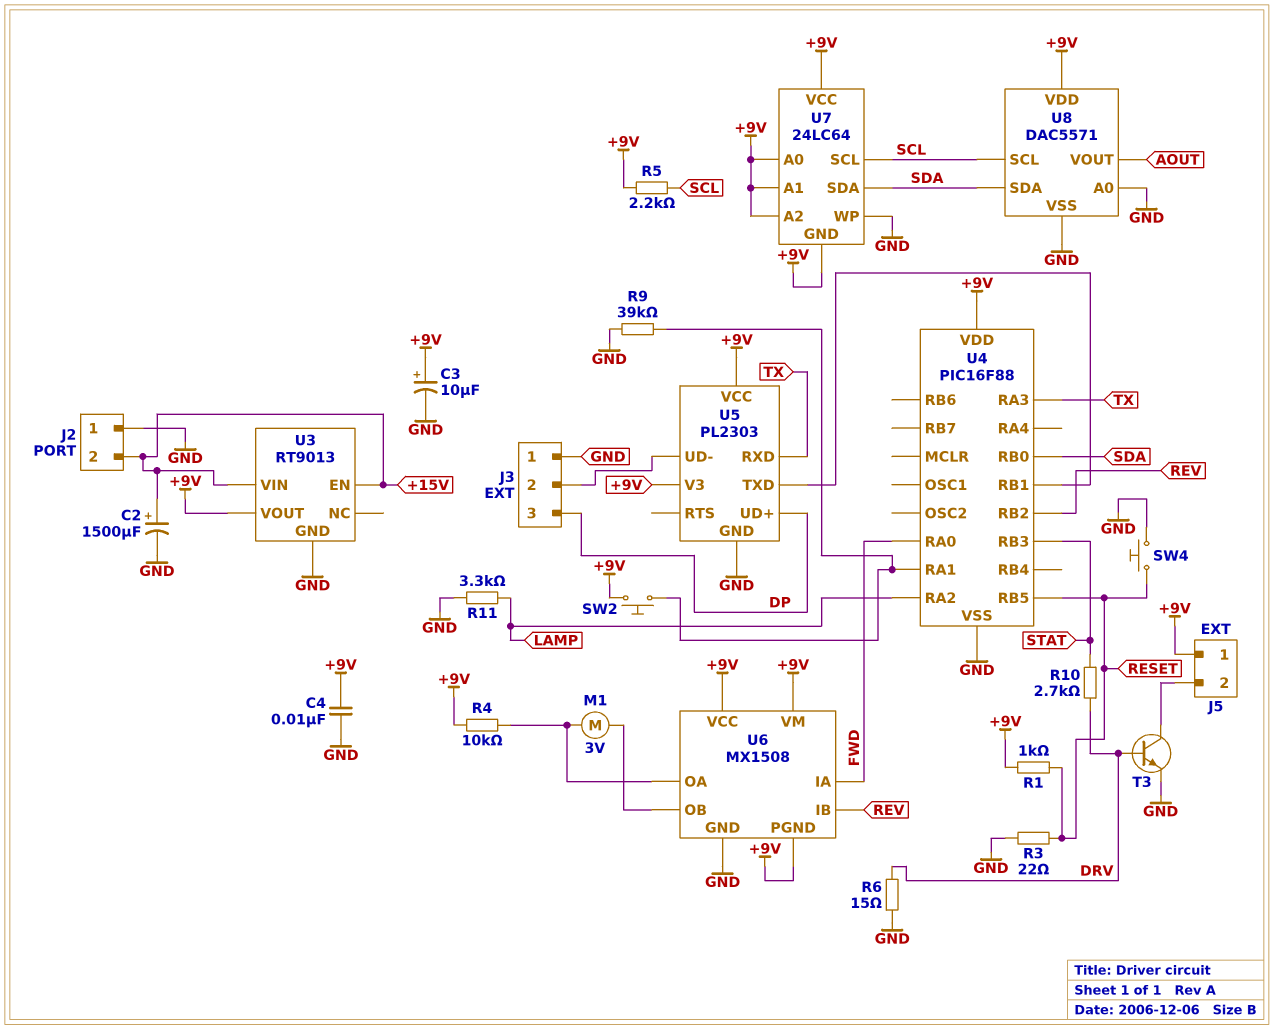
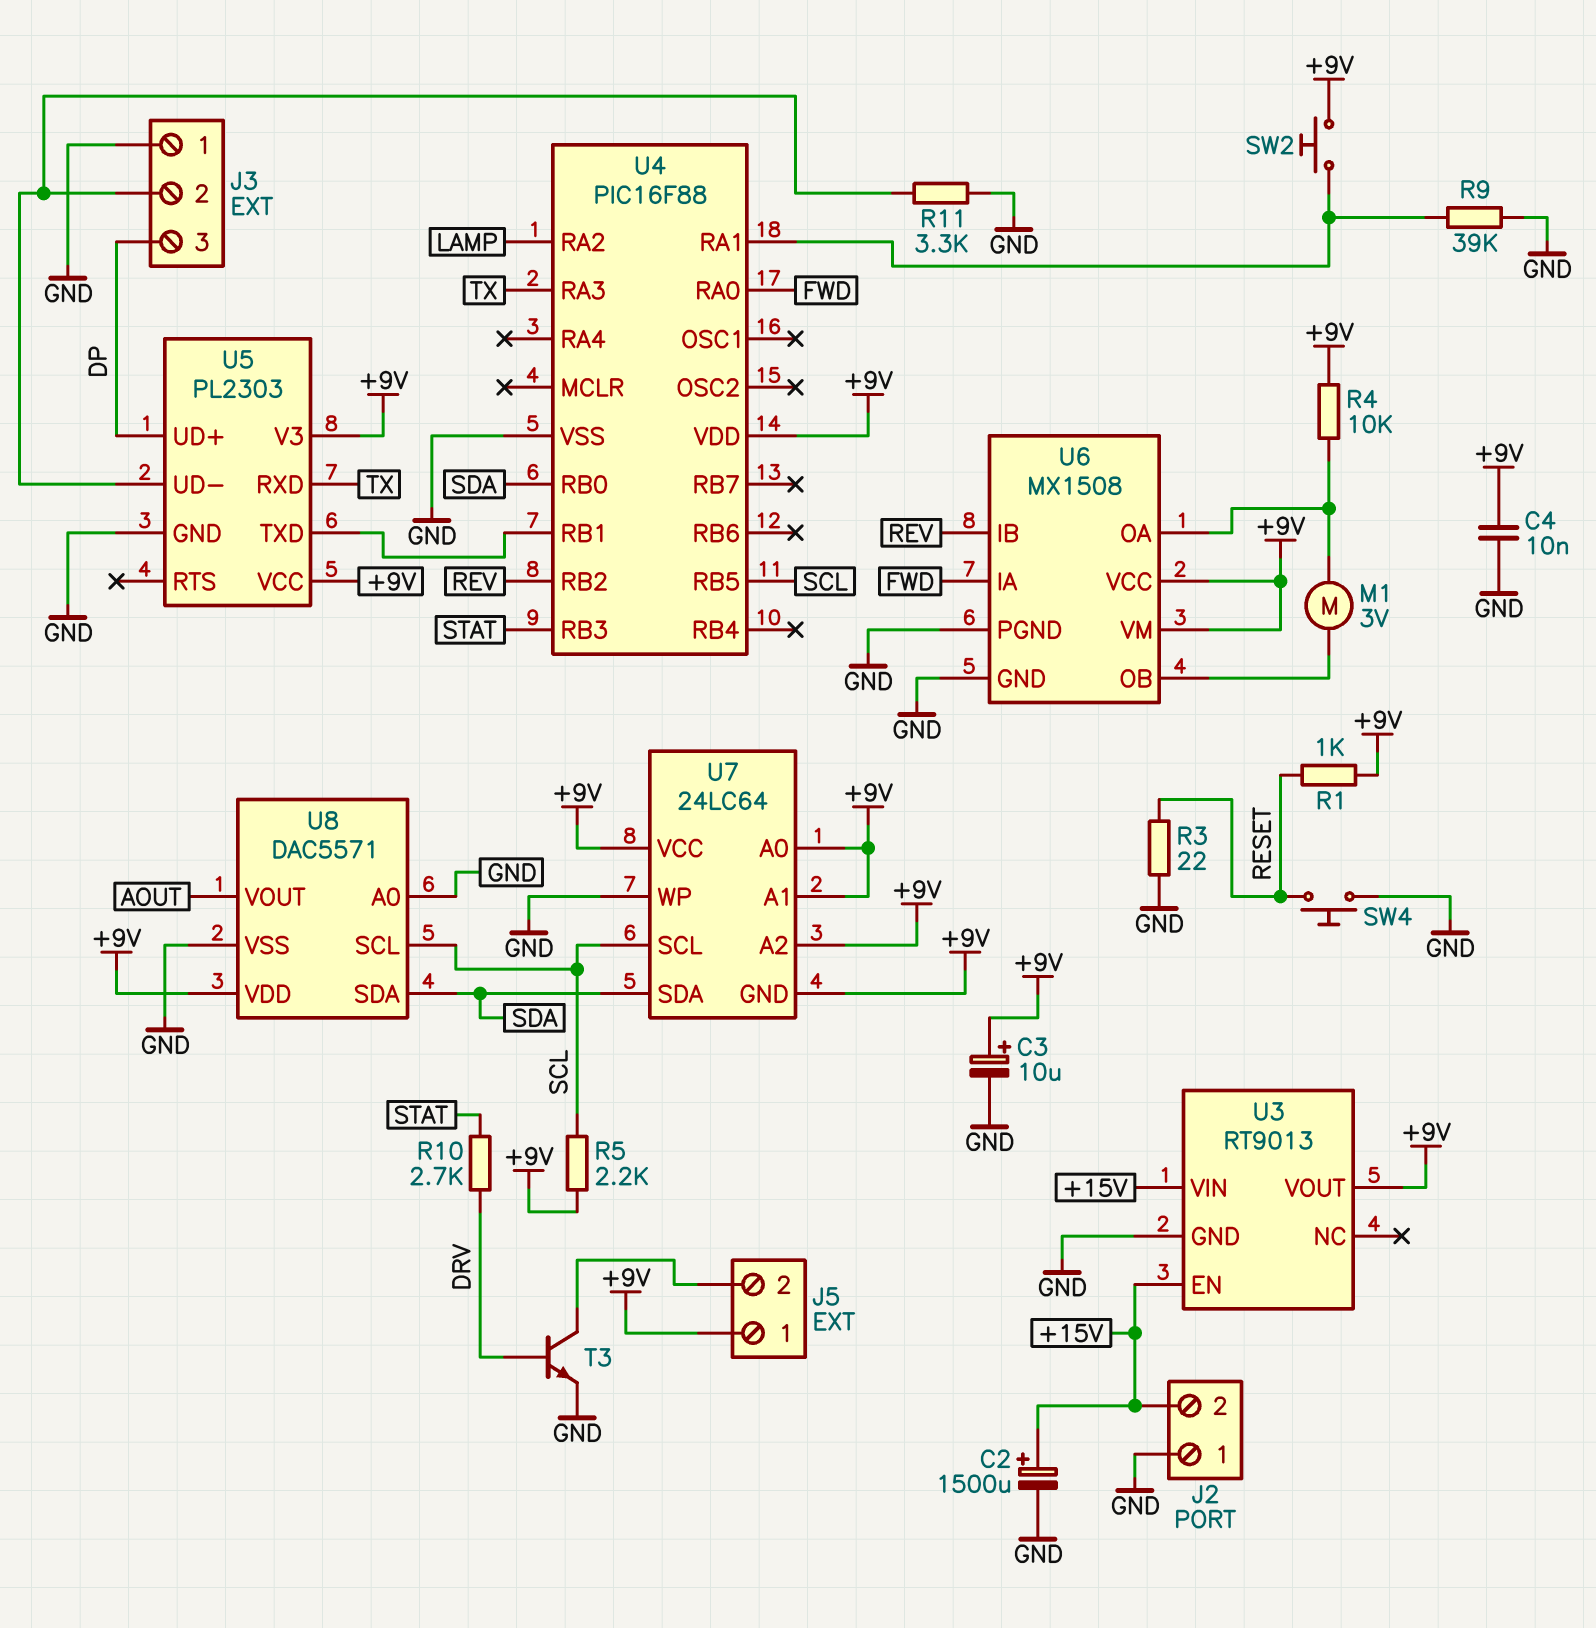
R6: 15 (DRV, GND) -> none
R11: 3.3k (GND, LAMP) -> 3.3k (GND, J3/2)
U4 pin RB5: RESET -> SCL
U6 pin PGND: +9V -> GND

